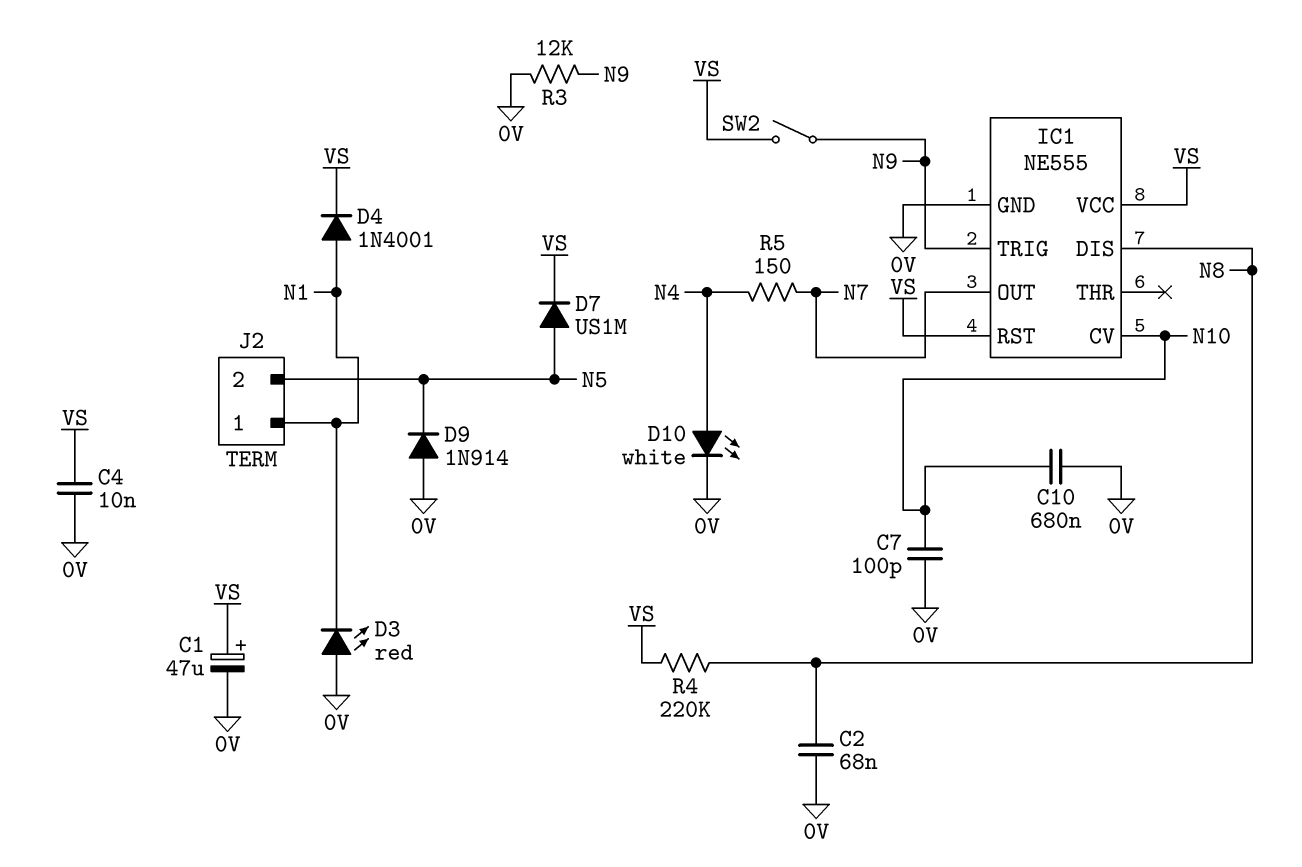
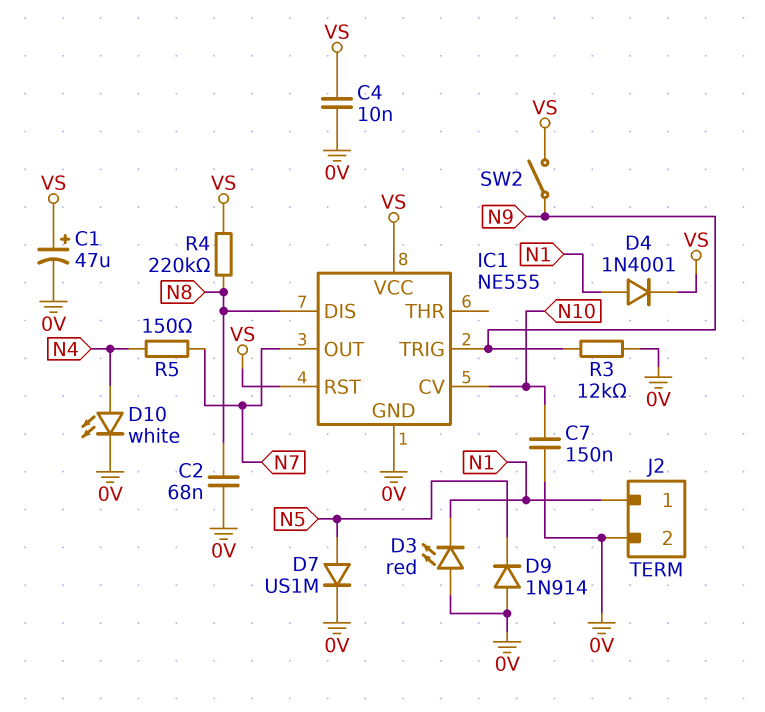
C7: 100pF (0V, N10) -> 150nF (0V, N10)
C10: 680nF (0V, N10) -> none
D7: diode US1M (A N5, K VS) -> diode US1M (A N5, K 0V)
J2 pin 2: N5 -> 0V

